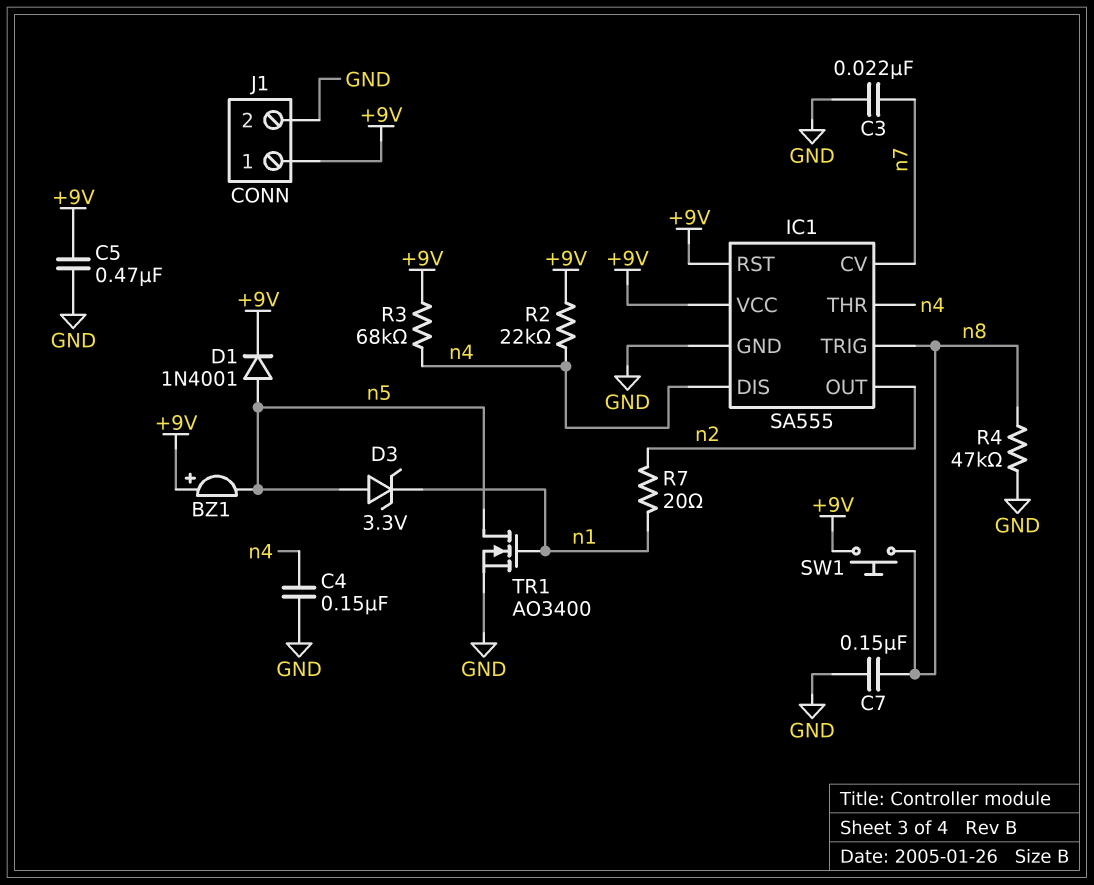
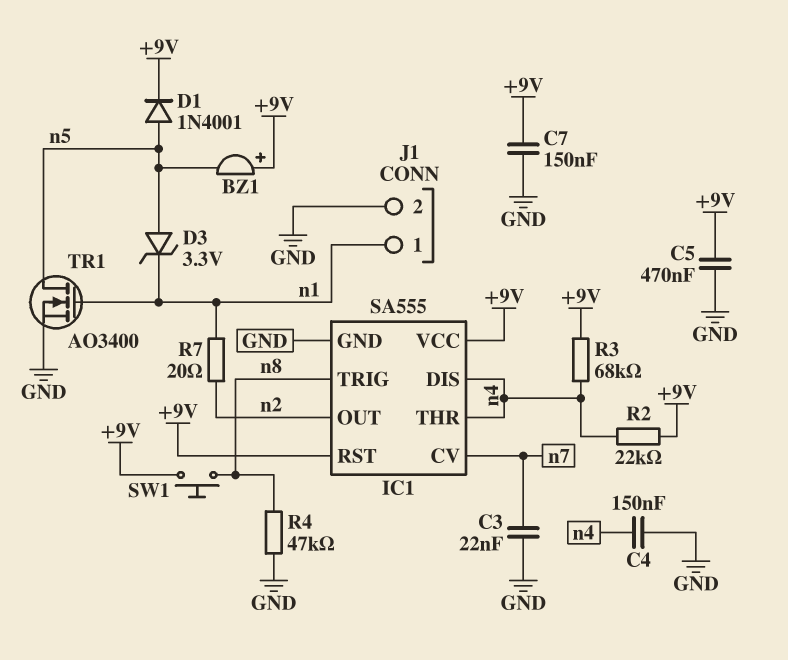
C7: 150nF (GND, n8) -> 150nF (+9V, GND)
J1 pin 1: +9V -> n1

